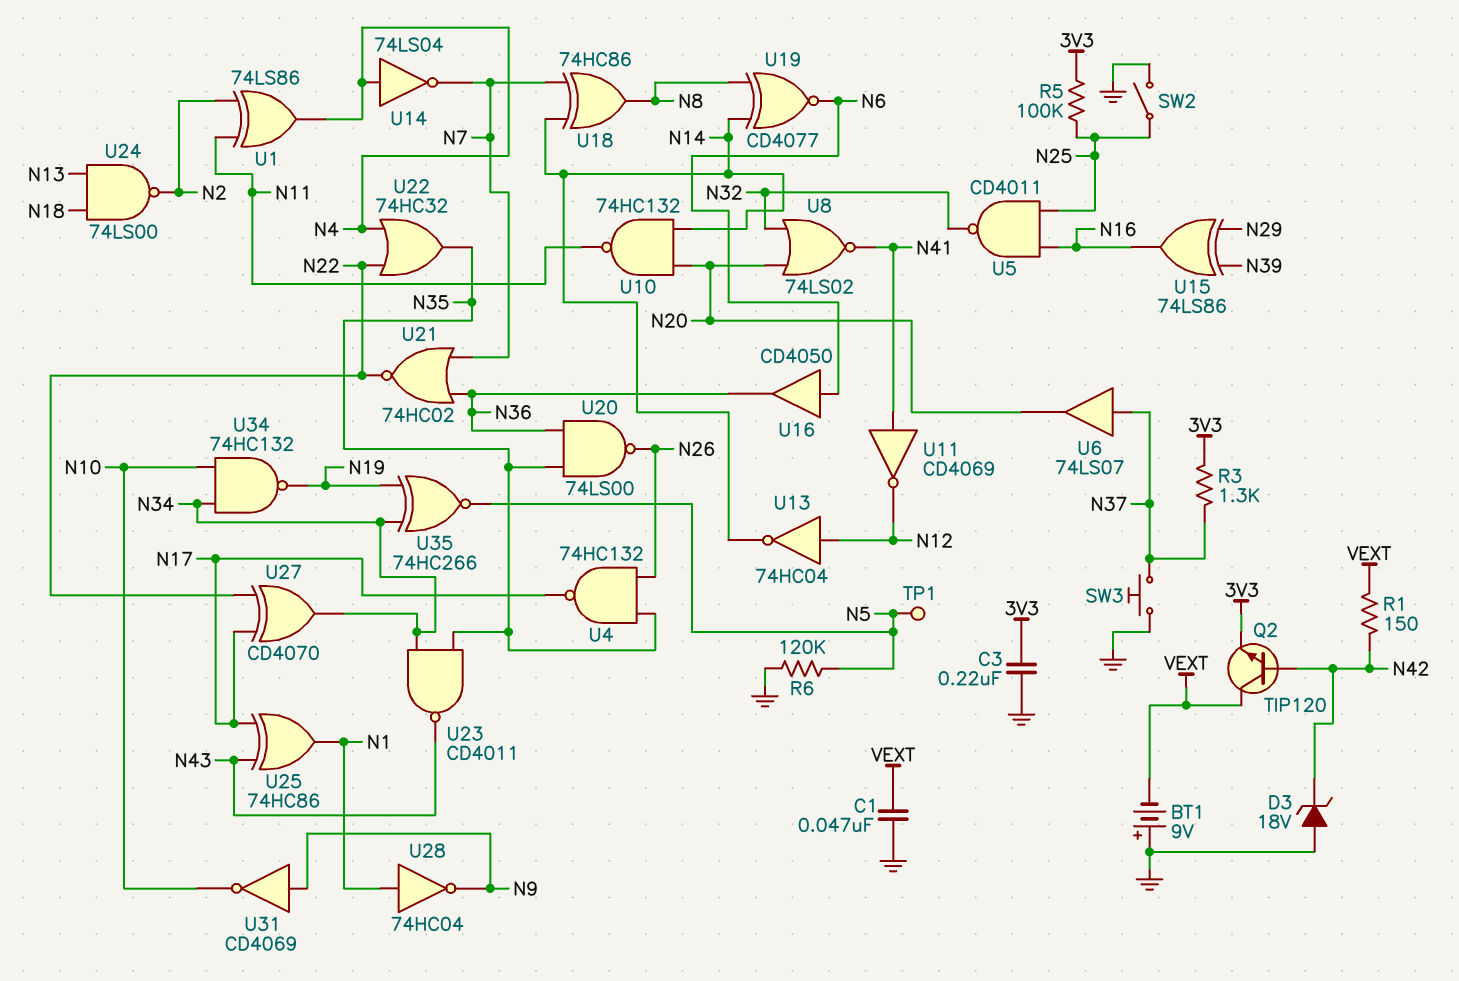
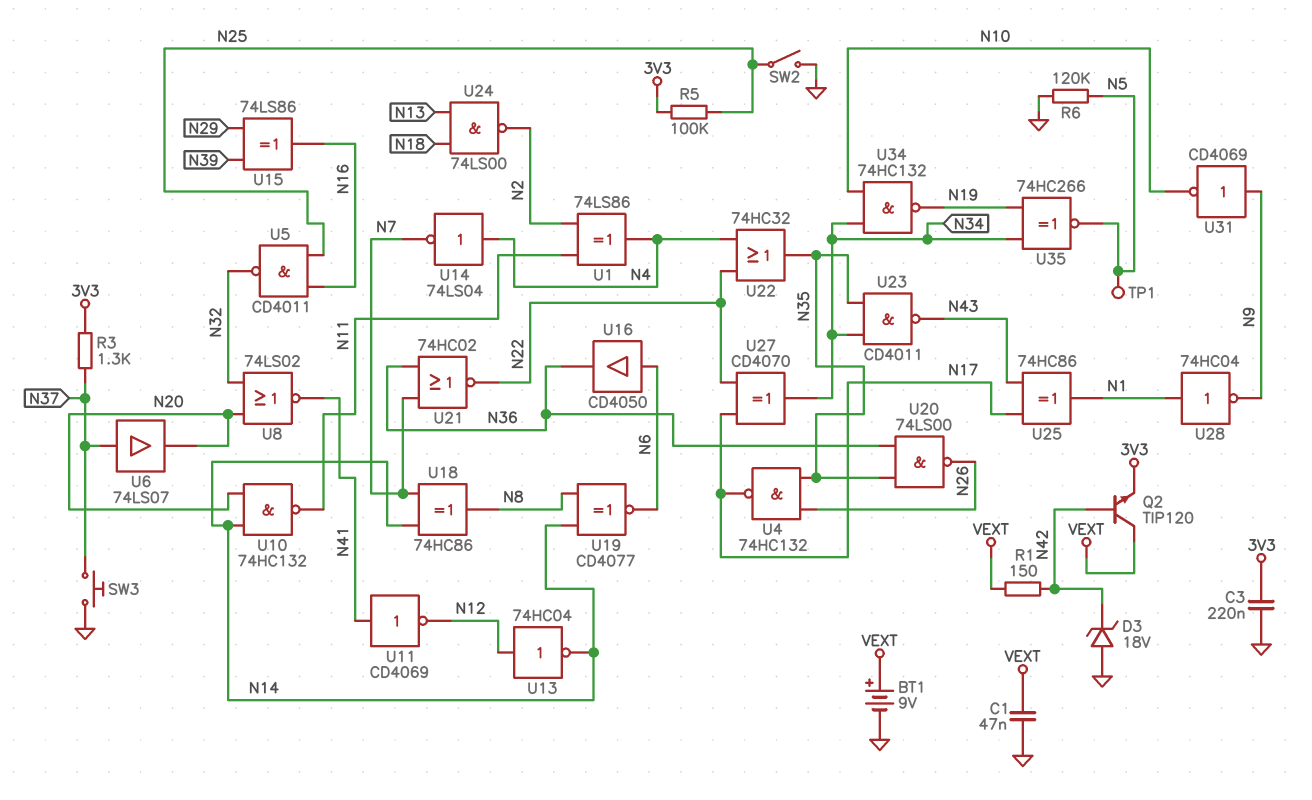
BT1: 9V (plus GND, minus VEXT) -> 9V (plus VEXT, minus GND)

